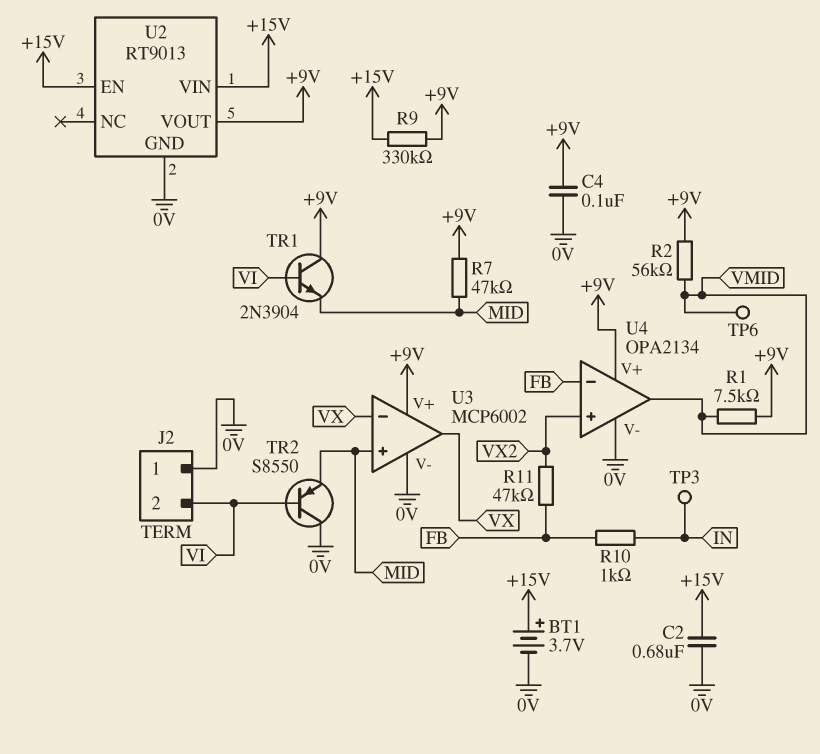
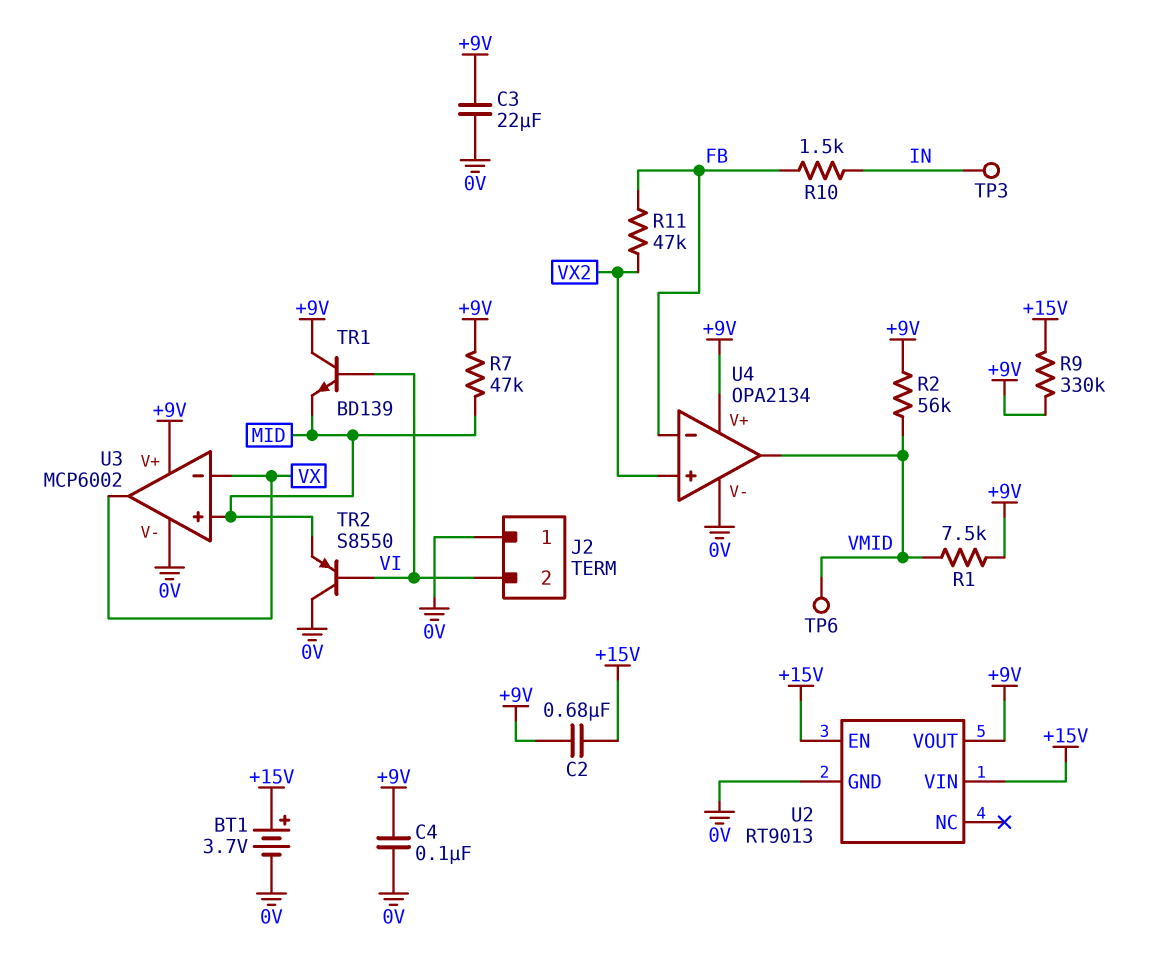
C2: 680nF (+15V, 0V) -> 680nF (+9V, +15V)
C3: none -> 22uF (+9V, 0V)
R10: 1k (FB, IN) -> 1.5k (FB, IN)
TR1: NPN 2N3904 (B VI, C +9V, E MID) -> NPN BD139 (B VI, C +9V, E MID)

